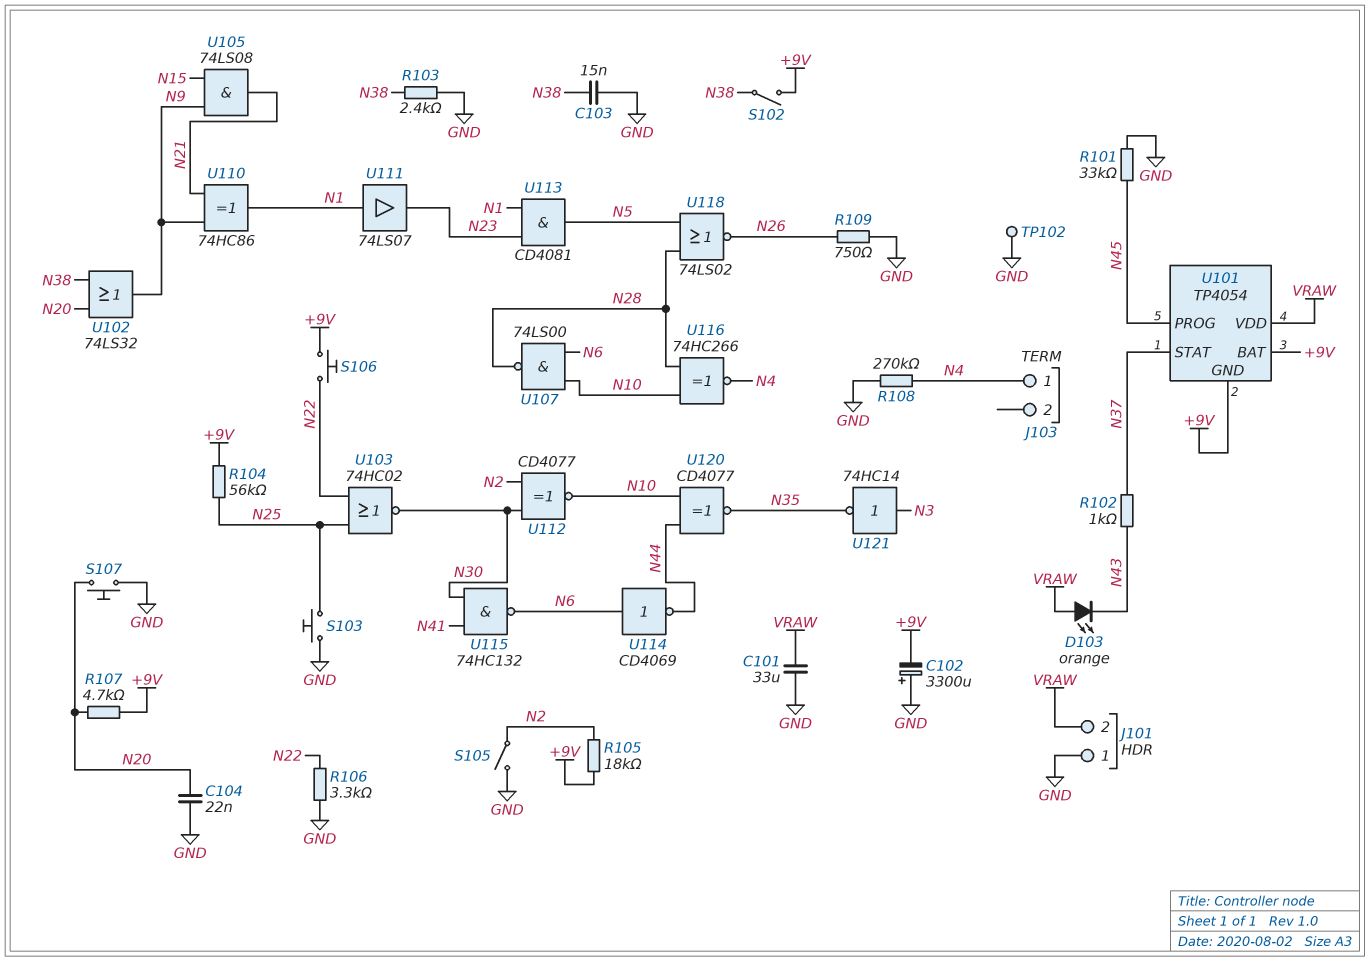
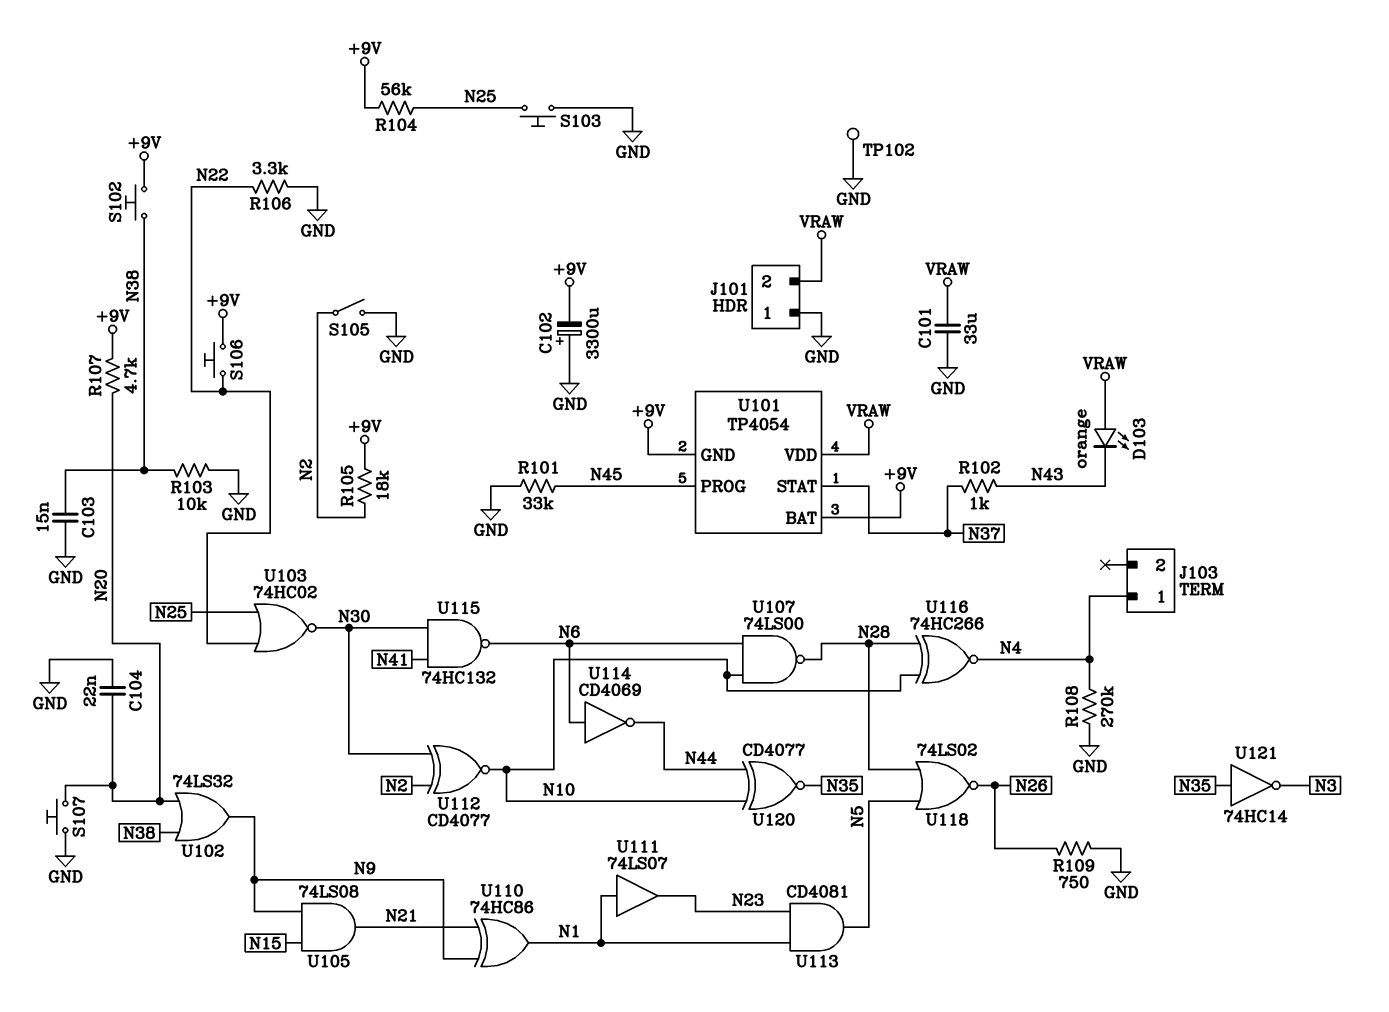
R103: 2.4k (GND, N38) -> 10k (GND, N38)
S102: switch (+9V, N38) -> button (+9V, N38)
U121: NOT 74HC14 (in N3, out N35) -> NOT 74HC14 (in N35, out N3)

